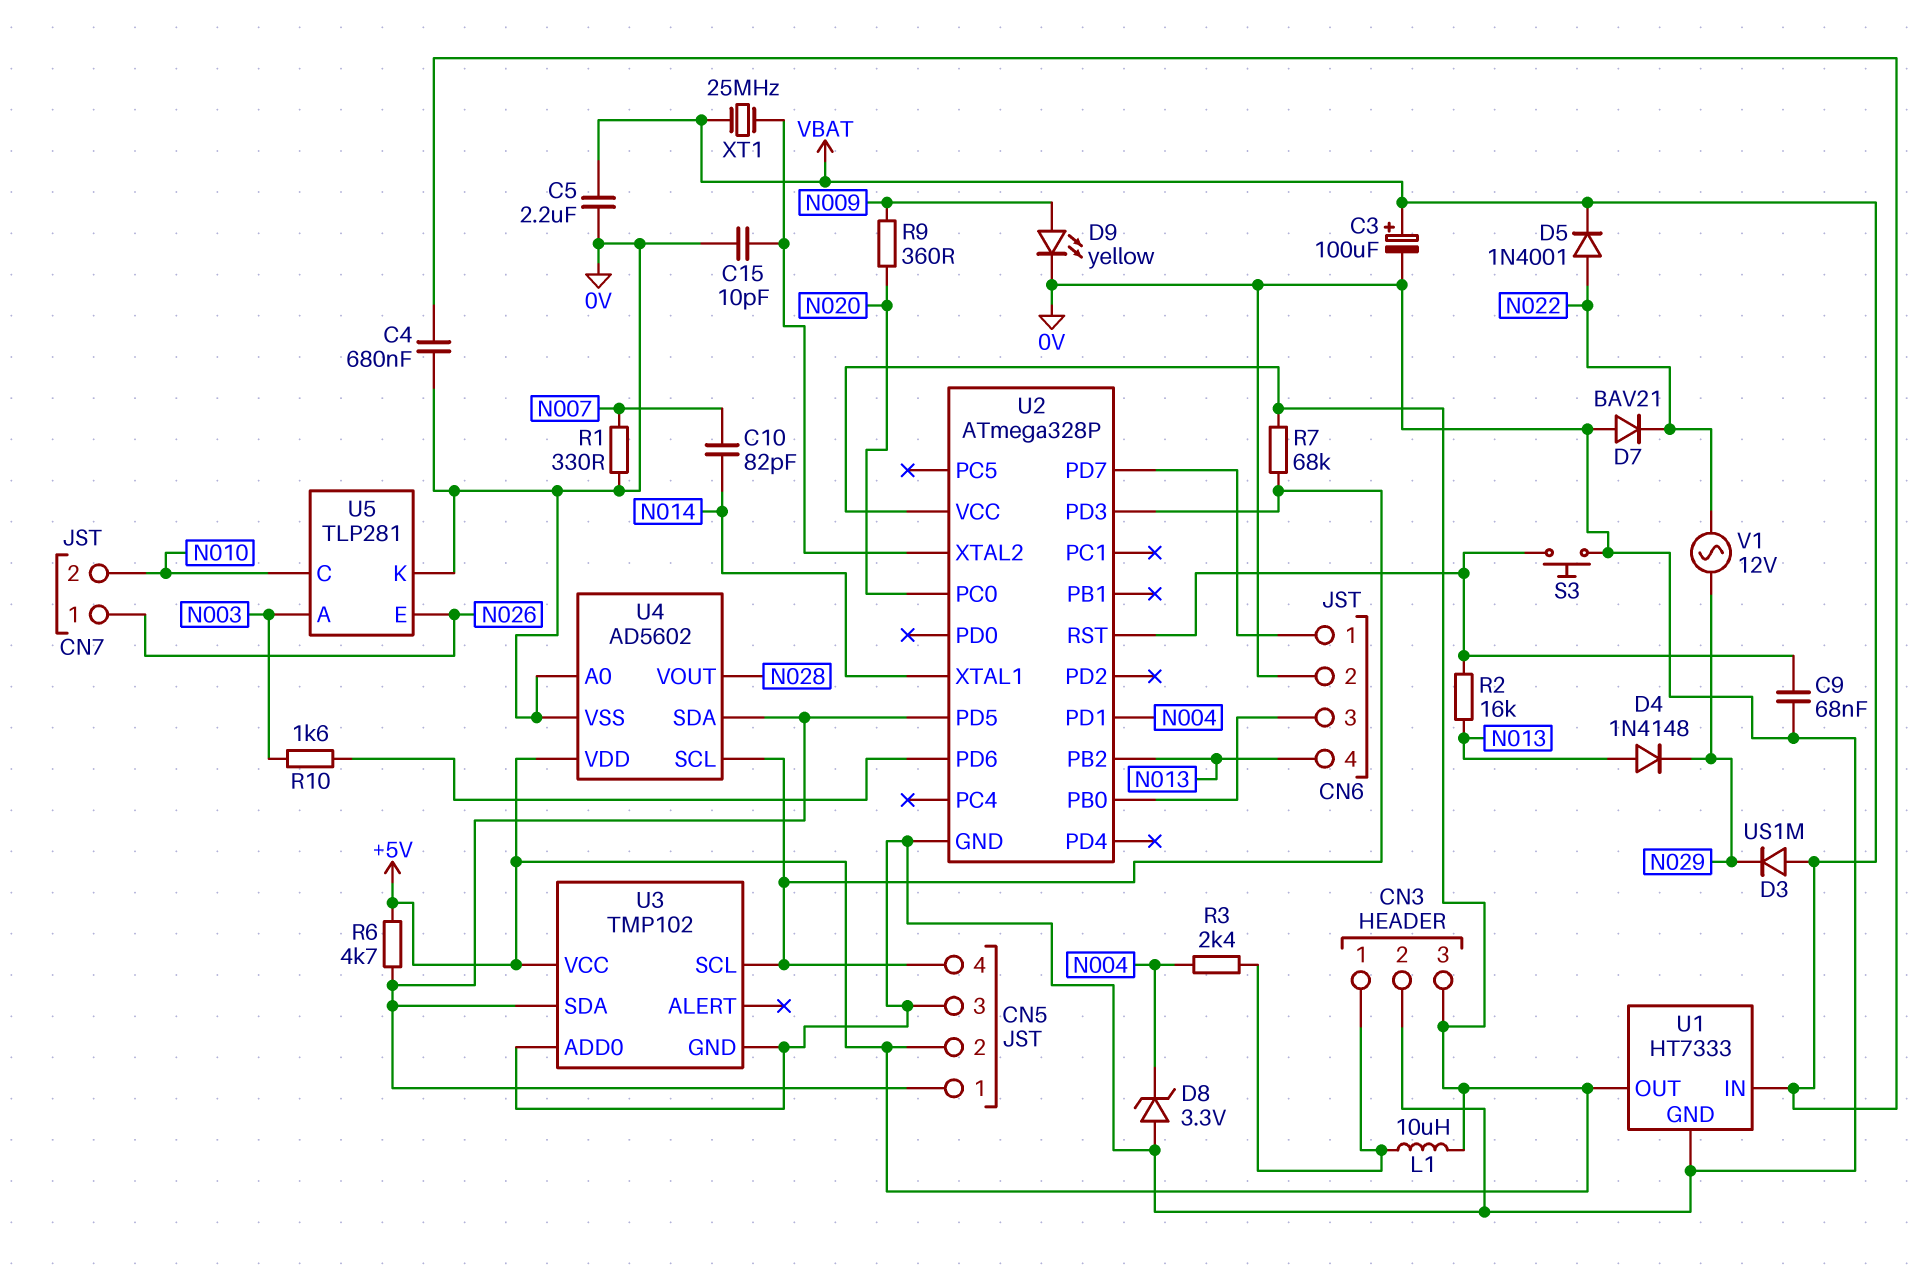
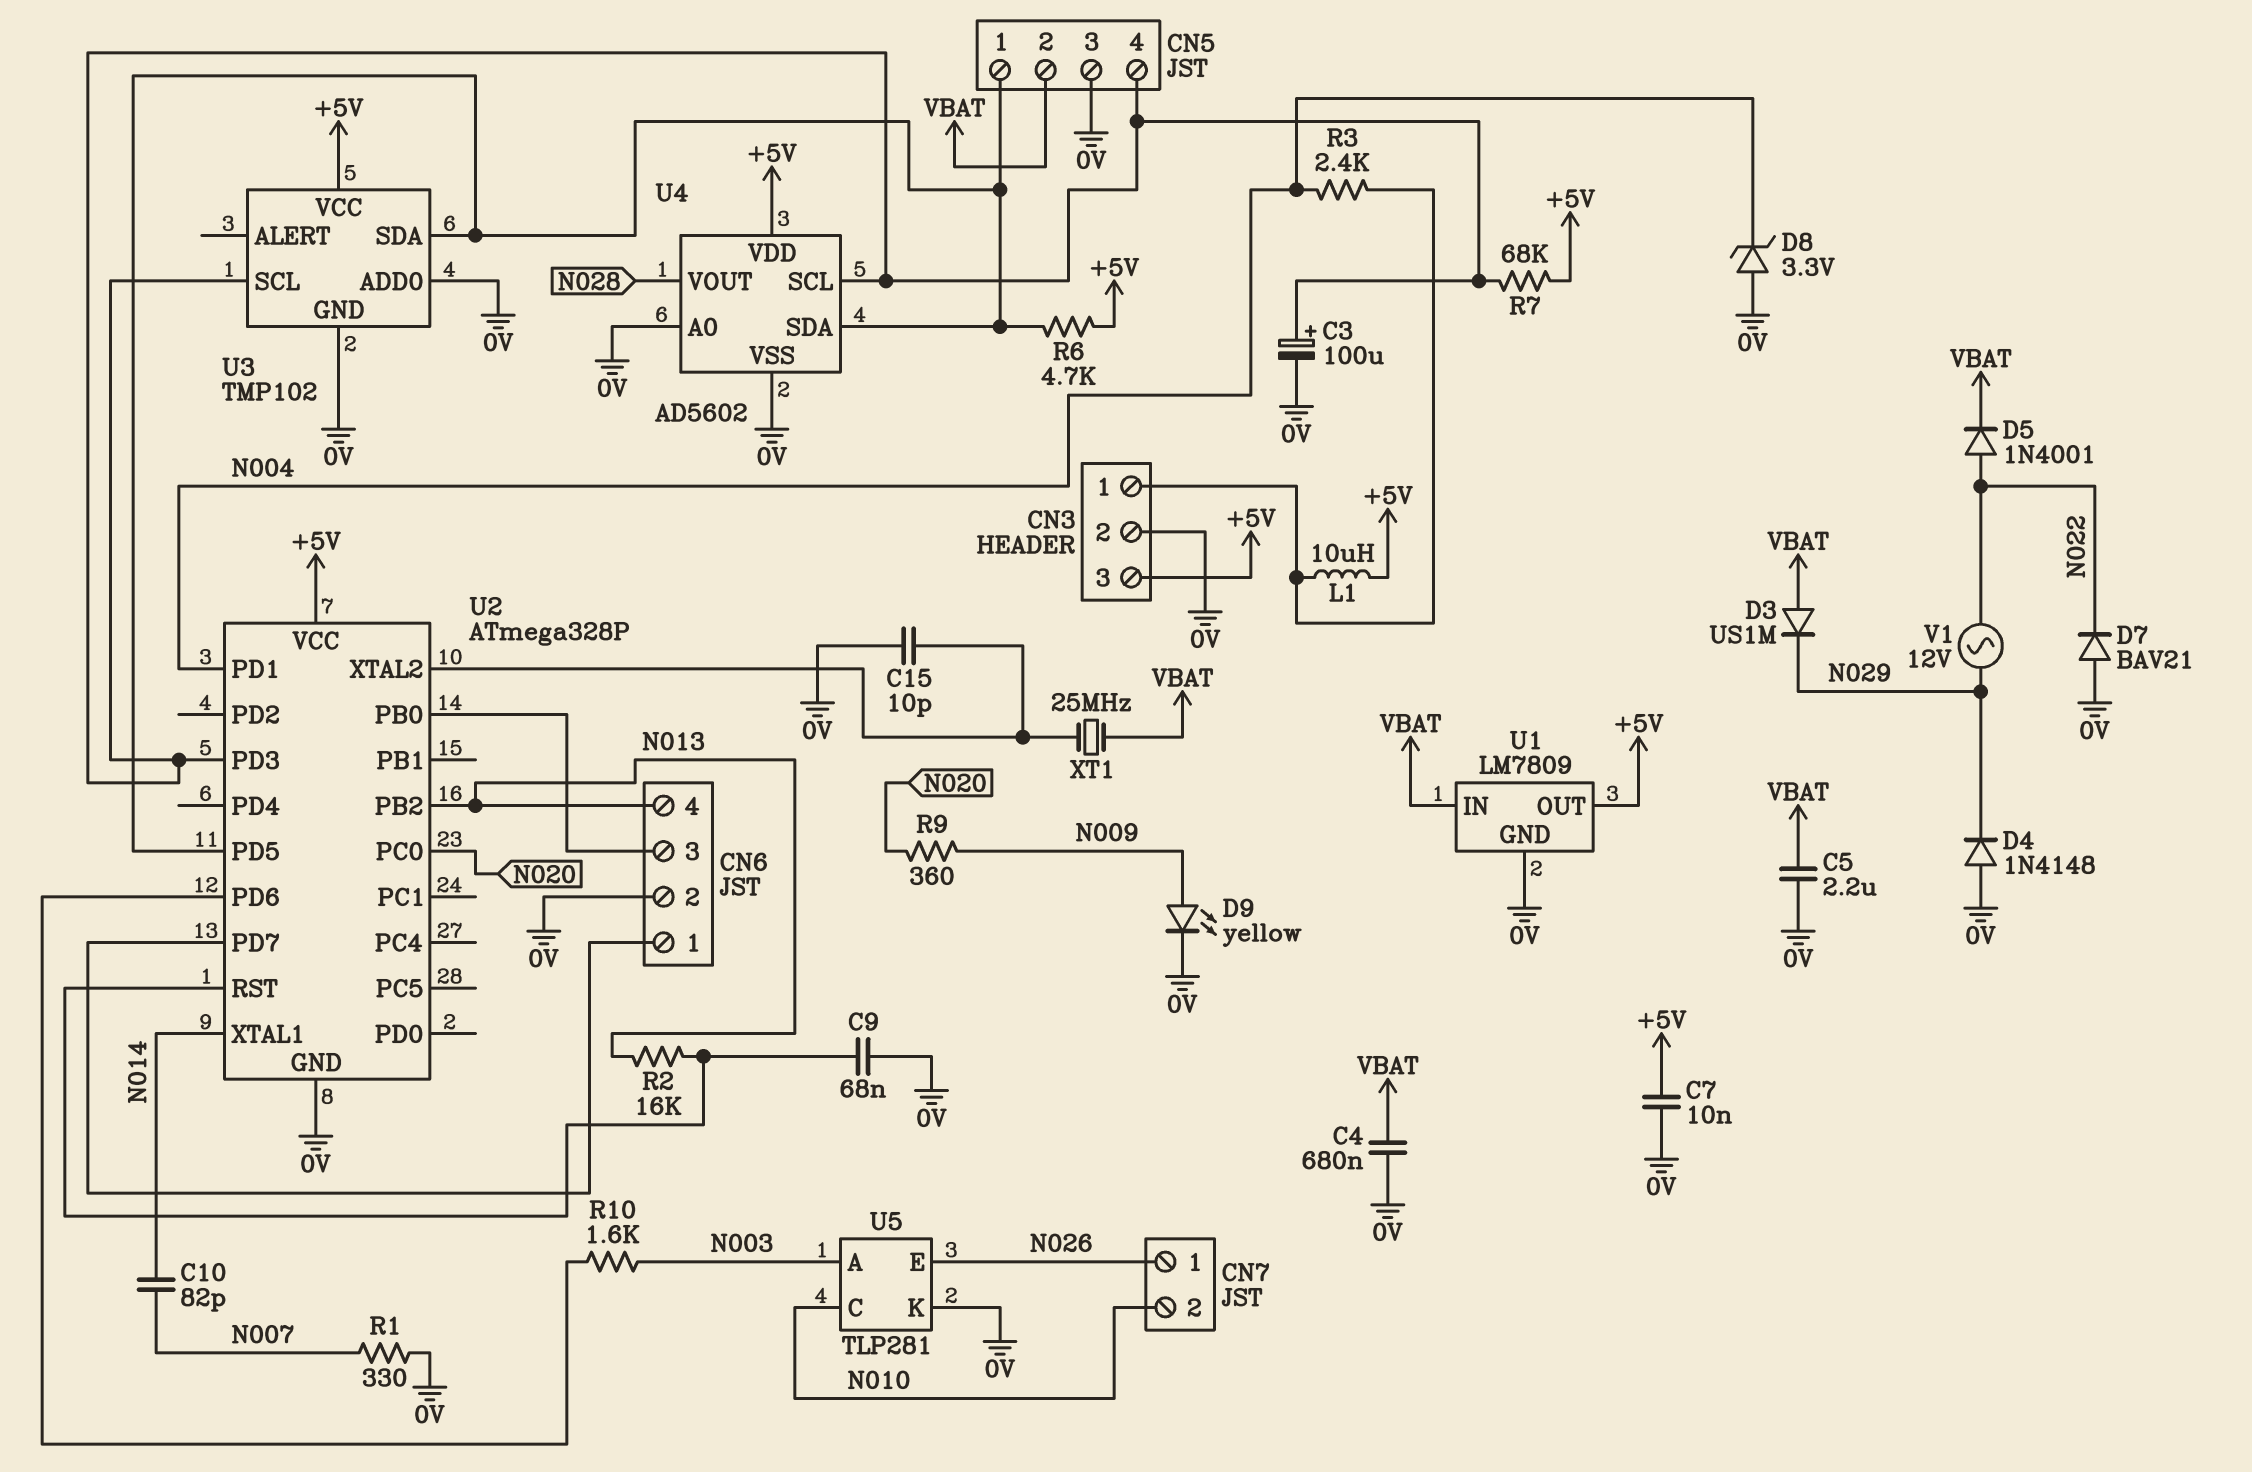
C3: 100uF (plus VBAT, minus 0V) -> 100uF (plus CN5/4, minus 0V)
C7: none -> 10nF (+5V, 0V)
CN5 pin 2: +5V -> VBAT
D4: diode 1N4148 (A N013, K N029) -> diode 1N4148 (A 0V, K N029)
S3: button (0V, U2/RST) -> none
U1: HT7333 -> LM7809

